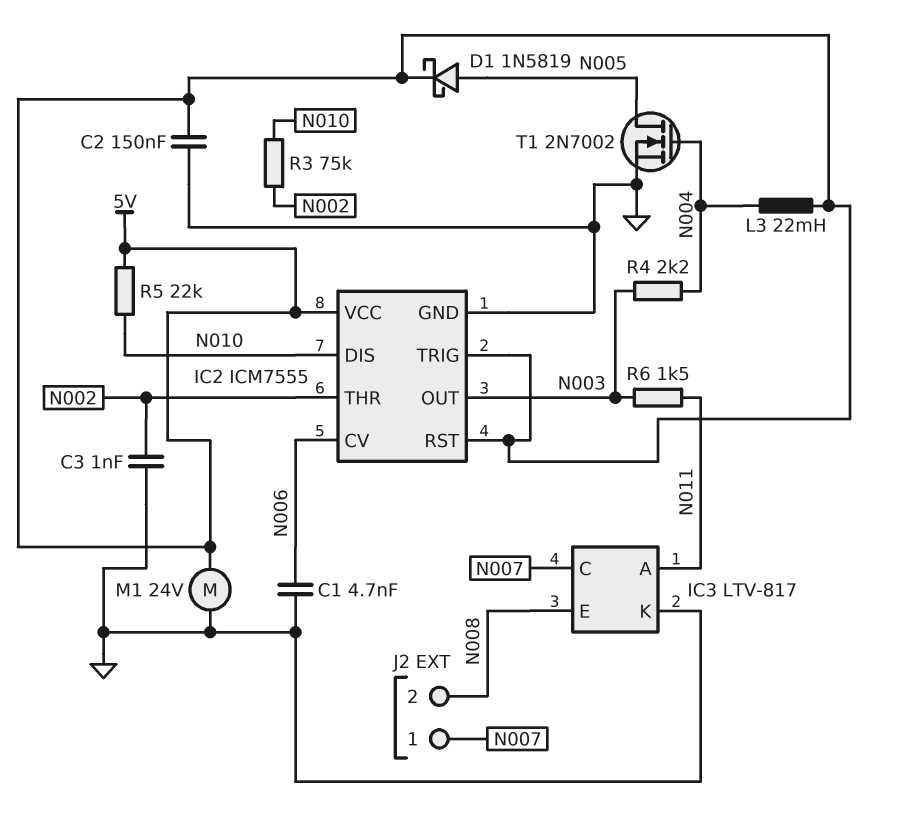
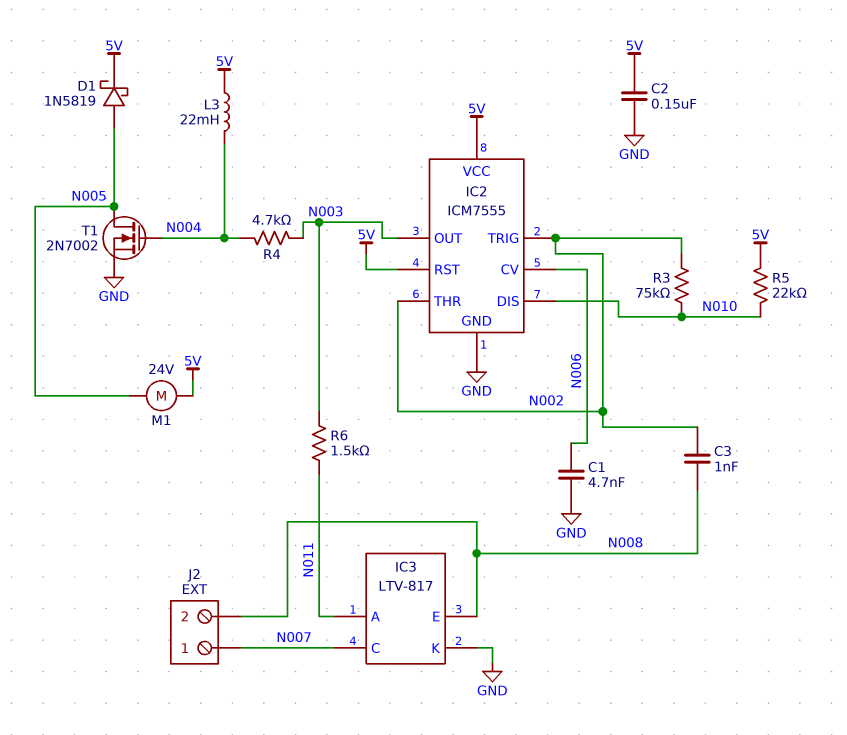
C3: 1nF (GND, N002) -> 1nF (N002, N008)
IC2 pin TRIG: 5V -> N002
M1: motor 24V (5V, GND) -> motor 24V (5V, N005)
R4: 2.2k (N003, N004) -> 4.7k (N003, N004)

